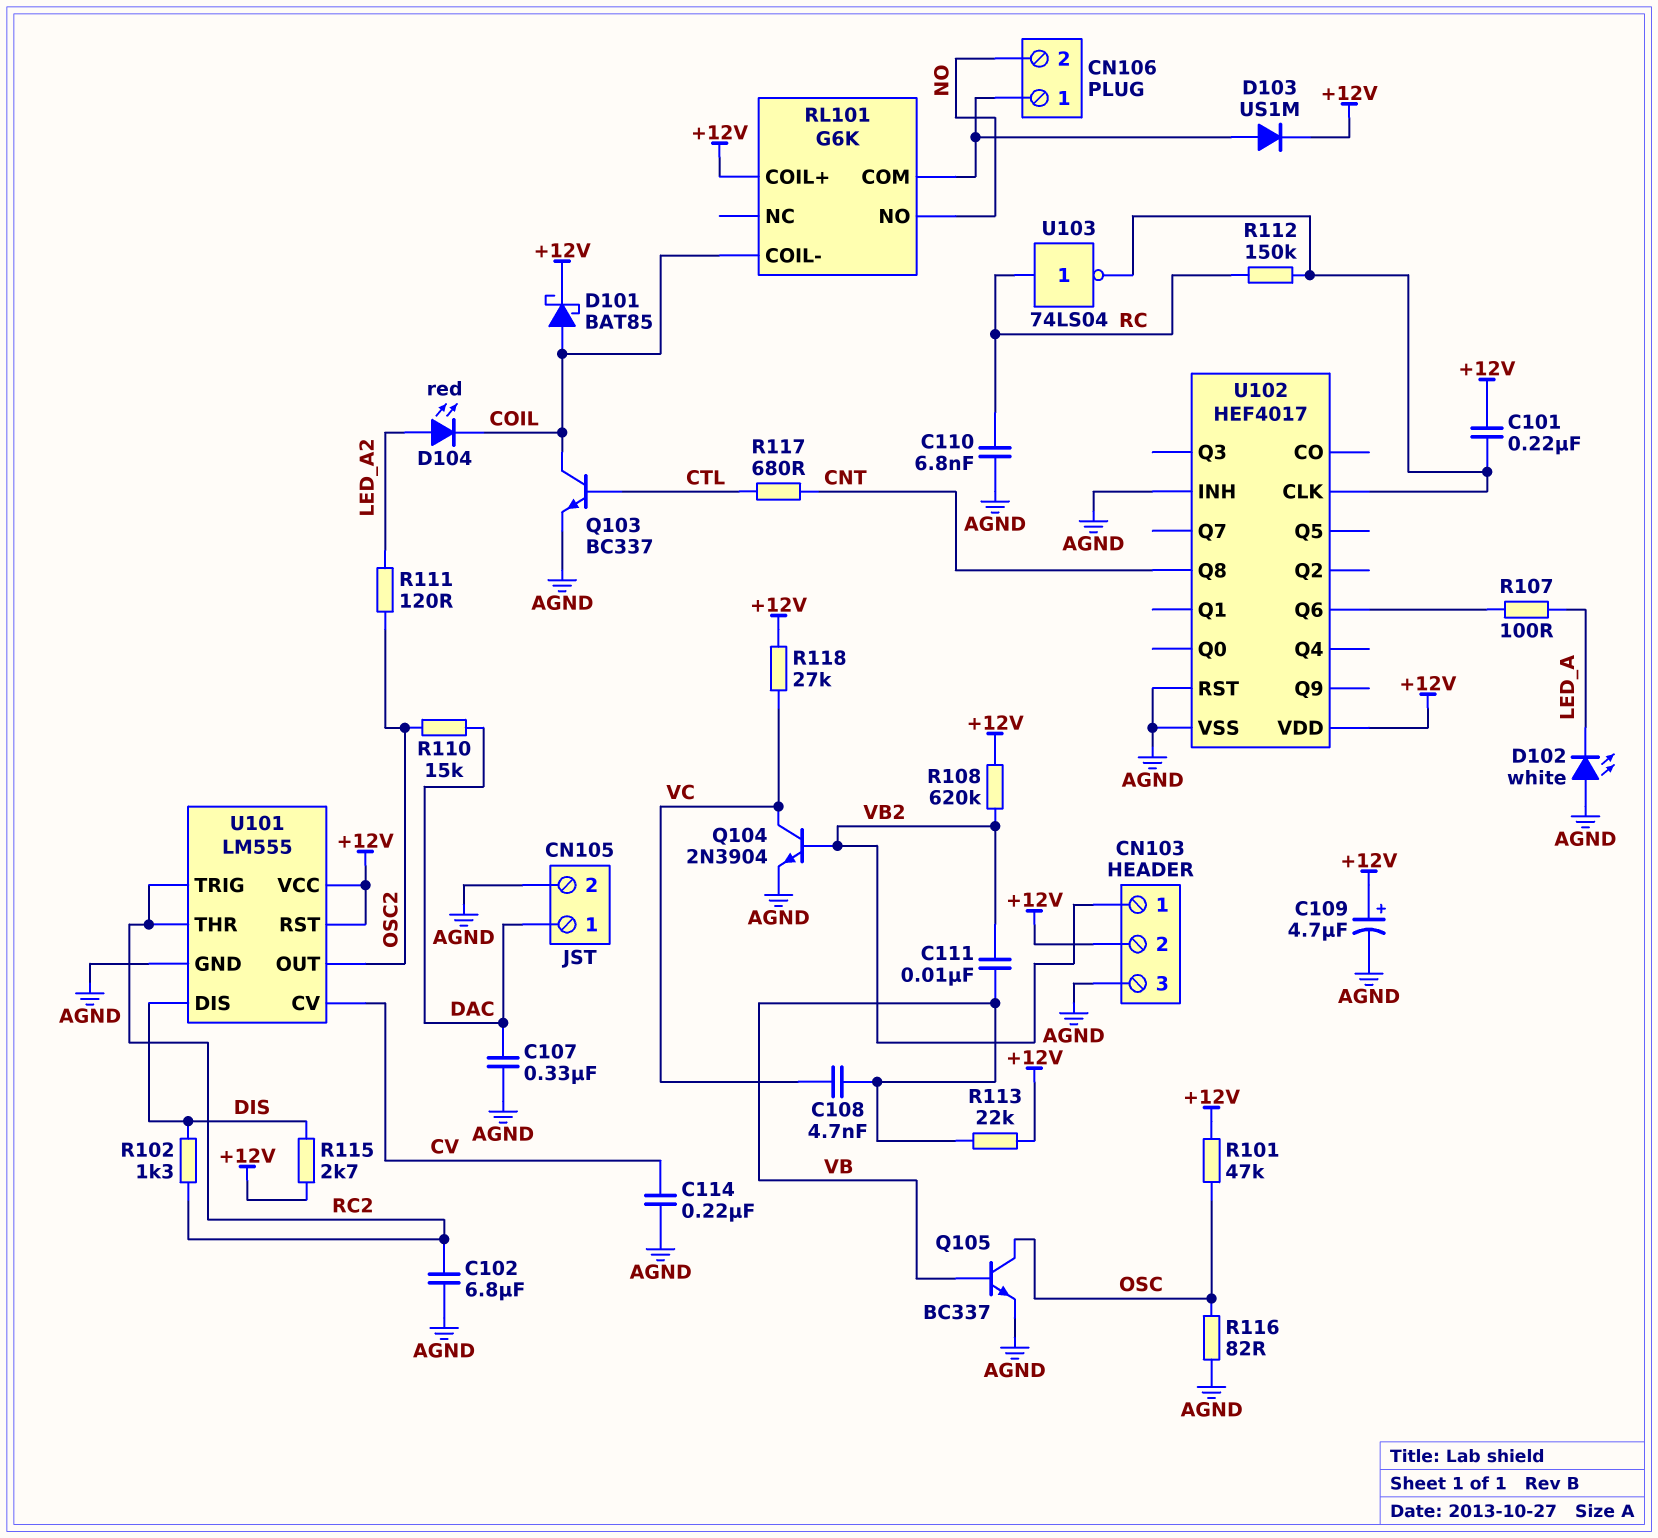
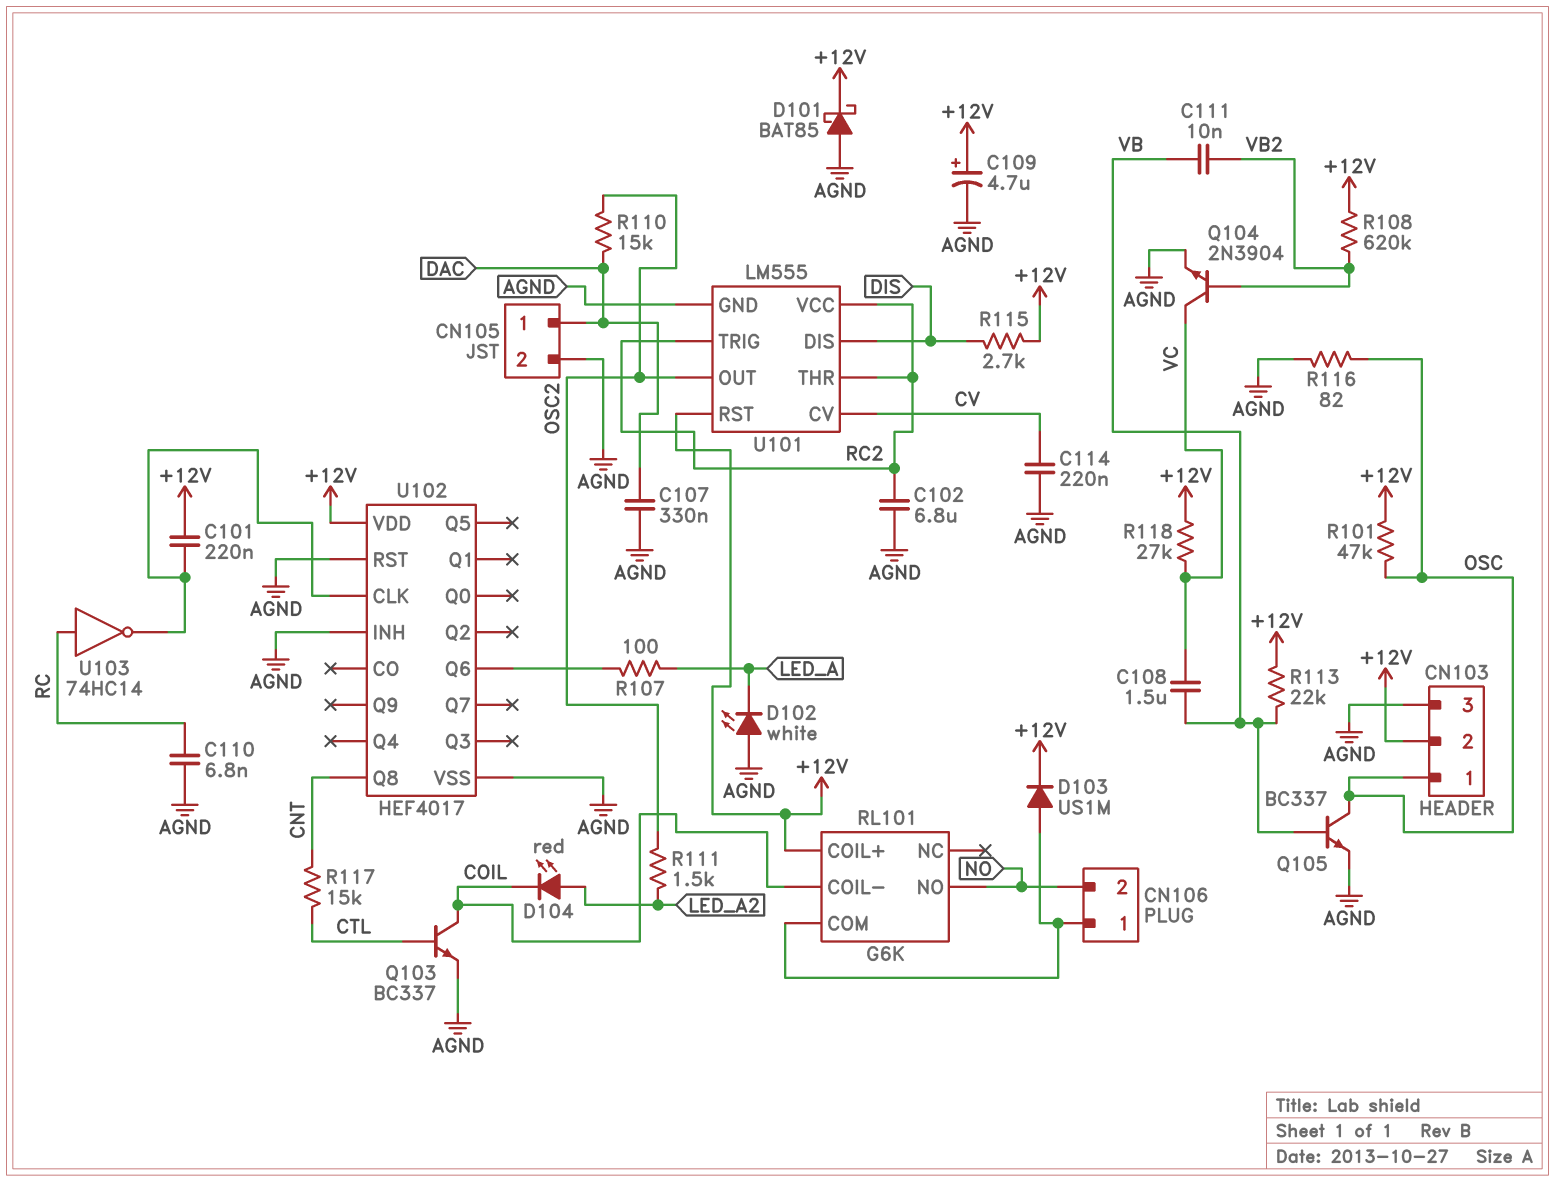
C108: 4.7nF (VB, VC) -> 1.5uF (VB, VC)
CN103 pin 1: VB2 -> OSC
D101: schottky BAT85 (A COIL, K +12V) -> schottky BAT85 (A AGND, K +12V)
R102: 1.3k (DIS, RC2) -> none
R111: 120 (LED_A2, OSC2) -> 1.5k (LED_A2, OSC2)
R112: 150k (RC, U102/CLK) -> none
R117: 680 (CNT, CTL) -> 15k (CNT, CTL)
U101 pin VCC: +12V -> RC2
U103: NOT 74LS04 (in RC, out U102/CLK) -> NOT 74HC14 (in RC, out U102/CLK)

